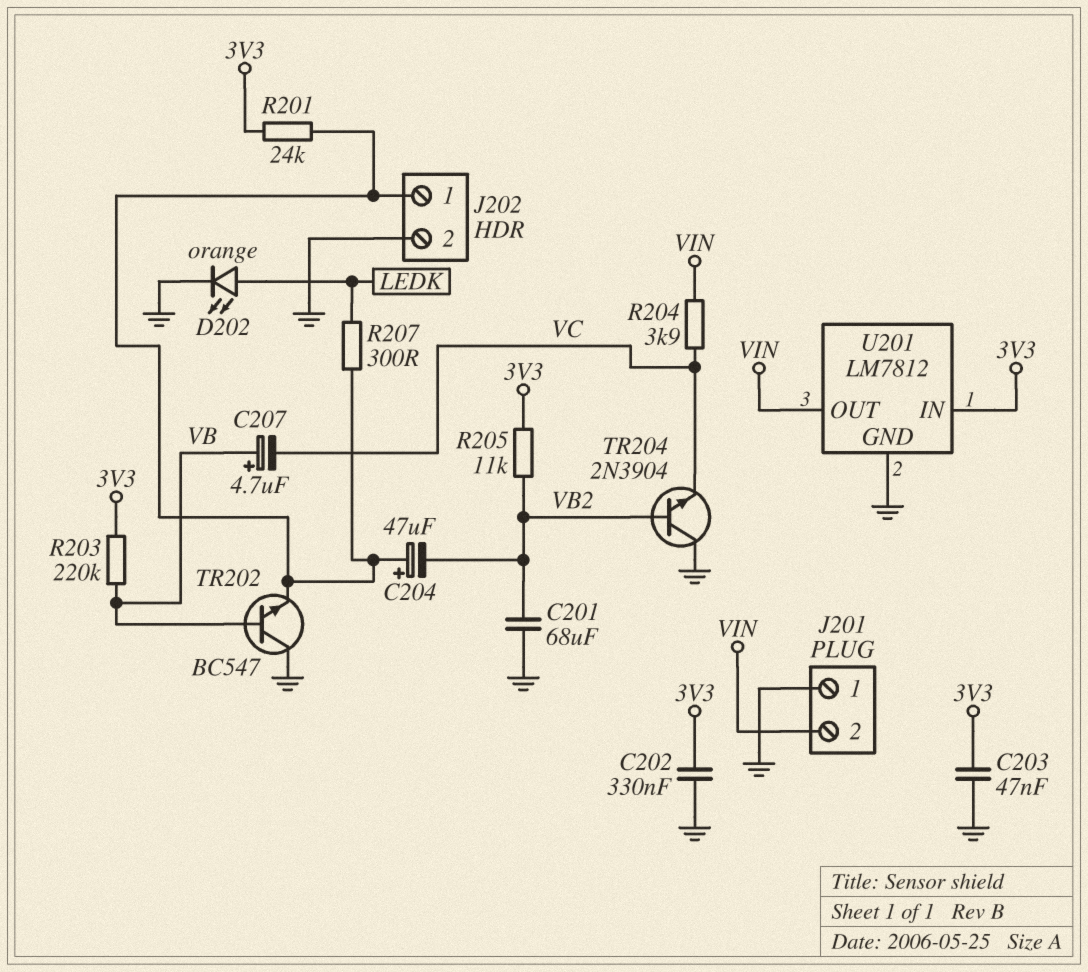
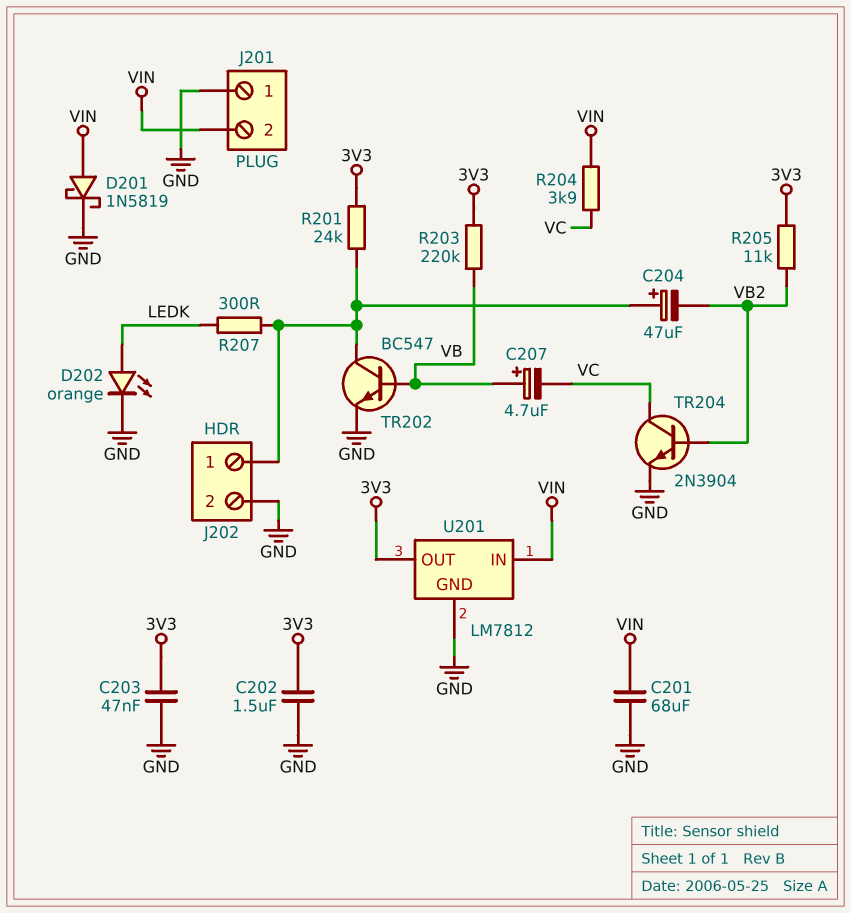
C201: 68uF (GND, VB2) -> 68uF (GND, VIN)
C202: 330nF (3V3, GND) -> 1.5uF (3V3, GND)
D201: none -> schottky 1N5819 (A VIN, K GND)
TR202: NPN BC547 (B VB, C GND, E J202/1) -> NPN BC547 (B VB, C J202/1, E GND)
TR204: NPN 2N3904 (B VB2, C GND, E VC) -> NPN 2N3904 (B VB2, C VC, E GND)
U201 pin IN: 3V3 -> VIN
U201 pin OUT: VIN -> 3V3

